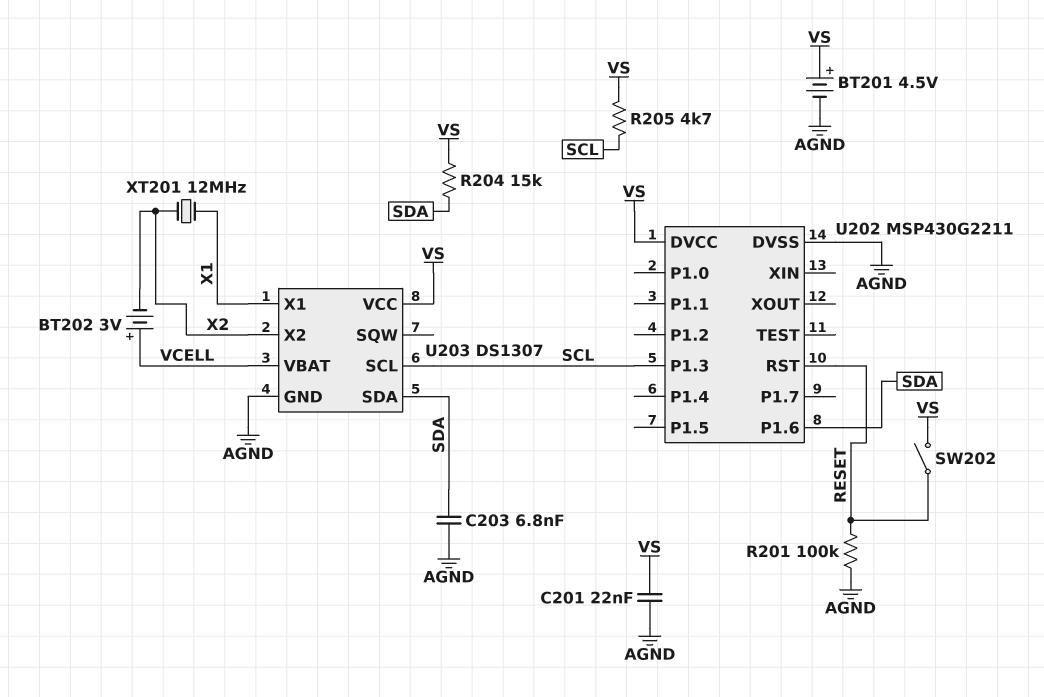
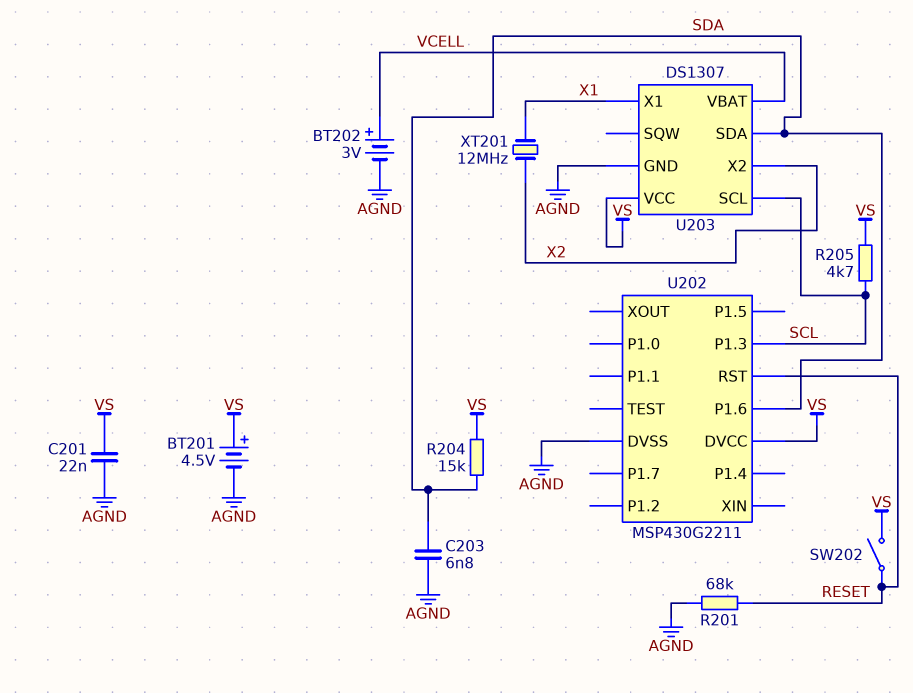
BT202: 3V (plus VCELL, minus X2) -> 3V (plus VCELL, minus AGND)
R201: 100k (AGND, RESET) -> 68k (AGND, RESET)

